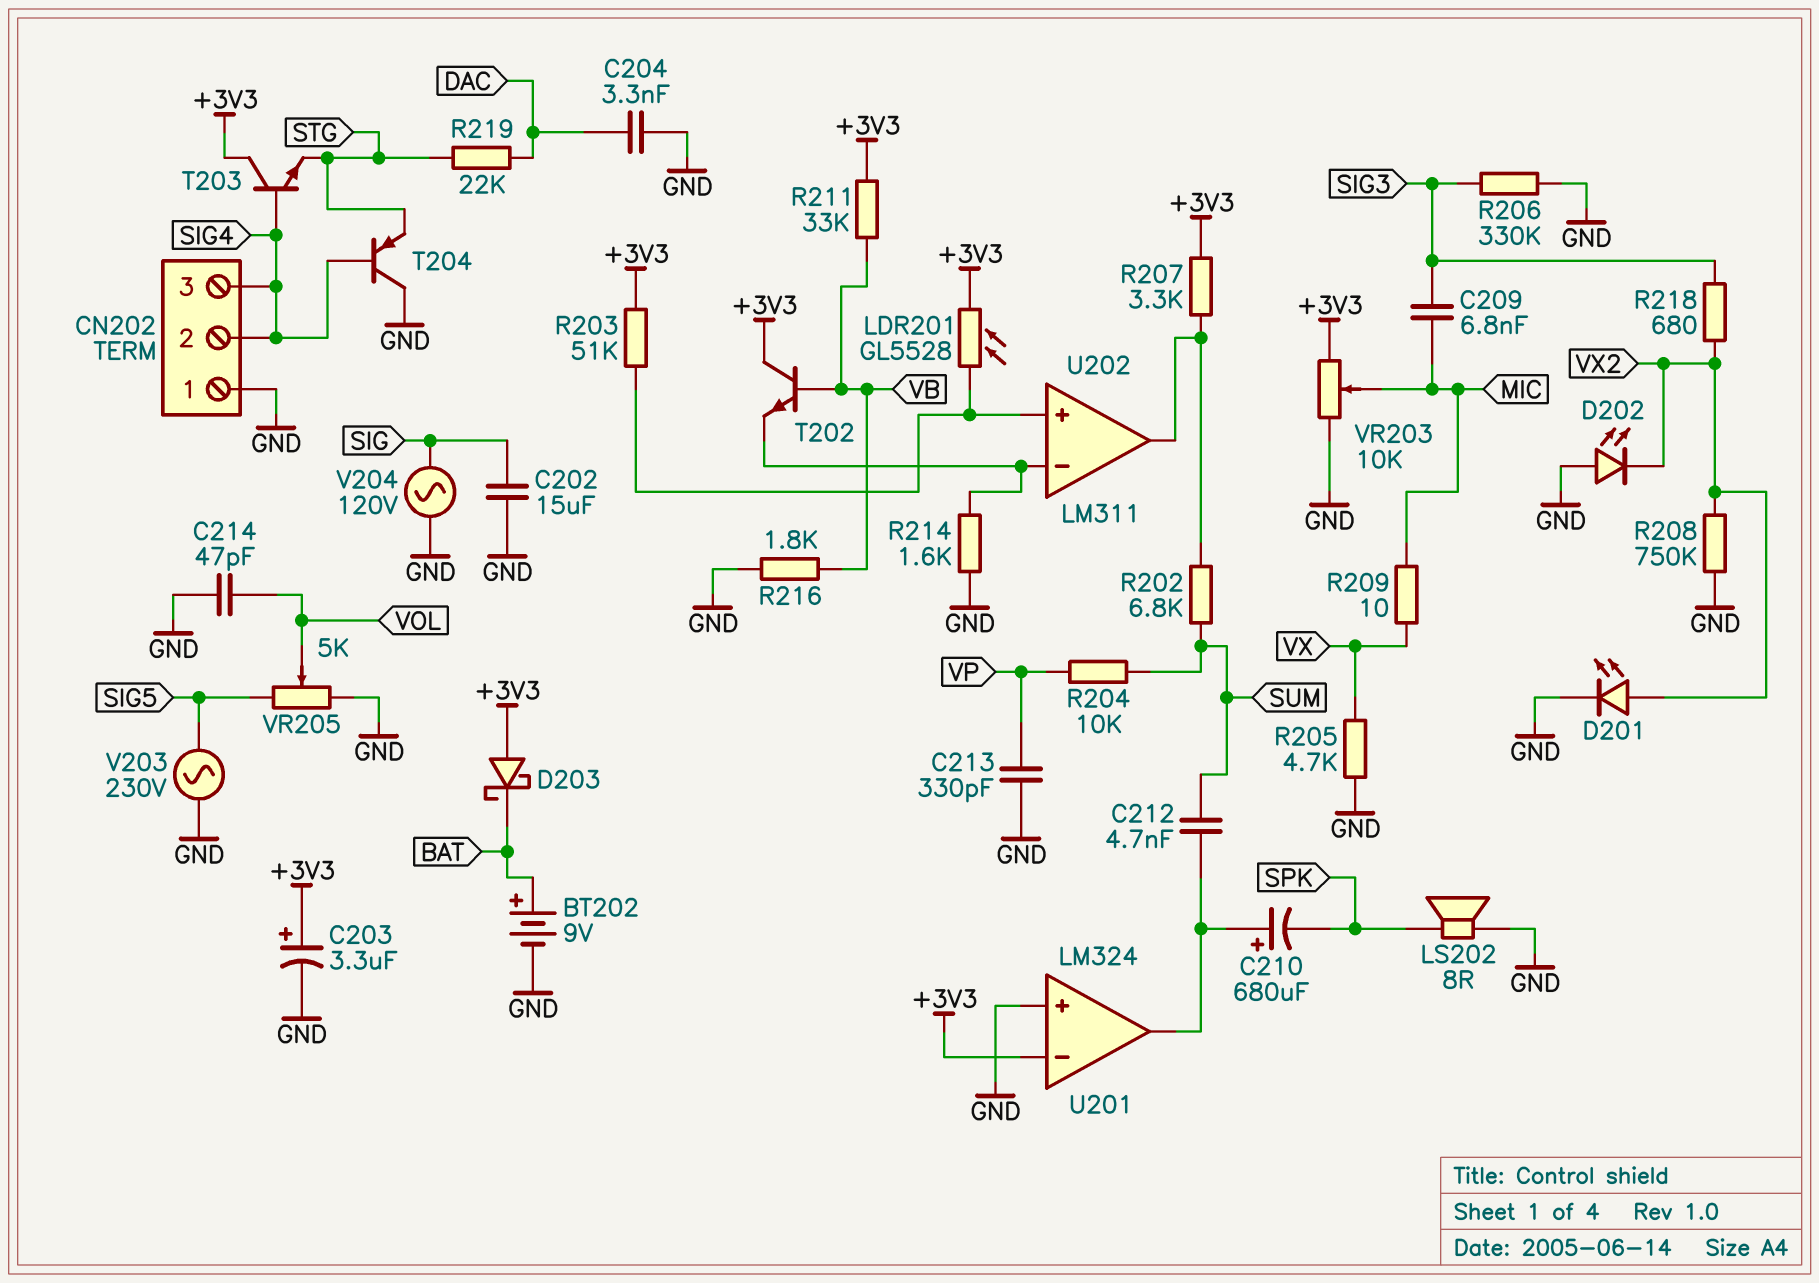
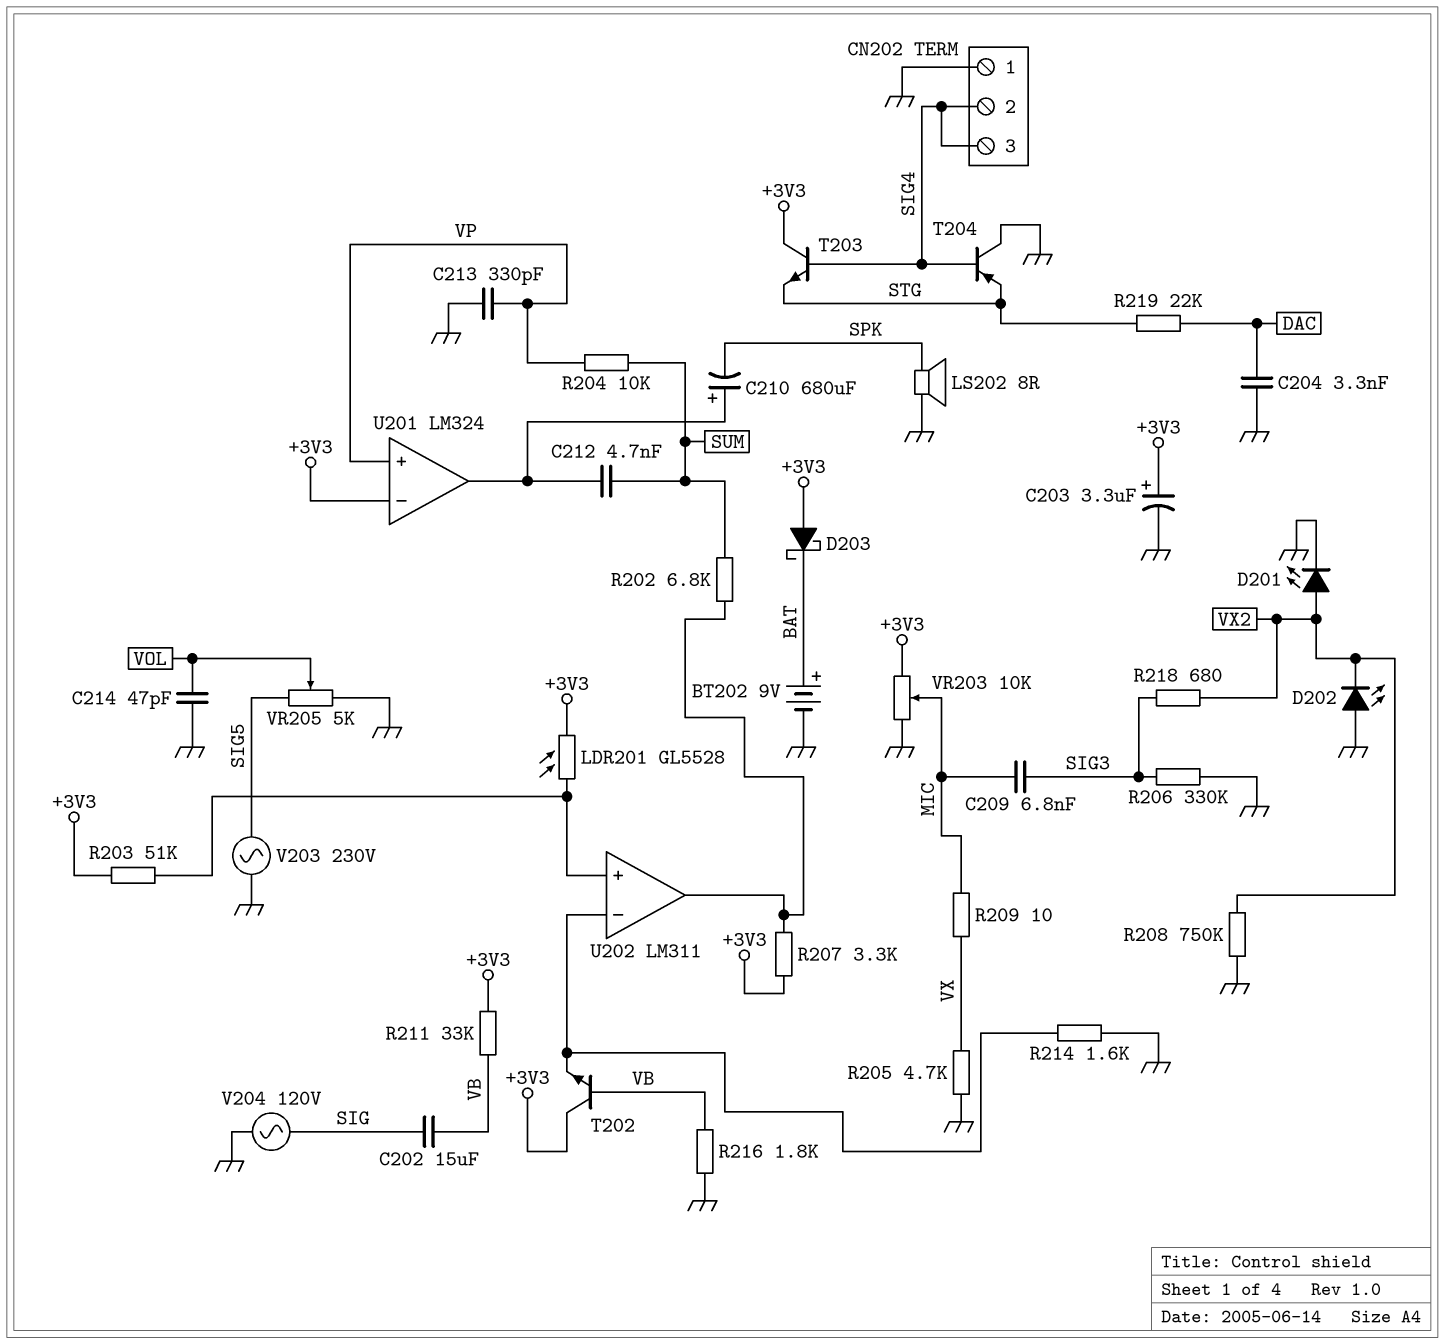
C202: 15uF (GND, SIG) -> 15uF (SIG, VB)
U201 pin in+: GND -> VP

